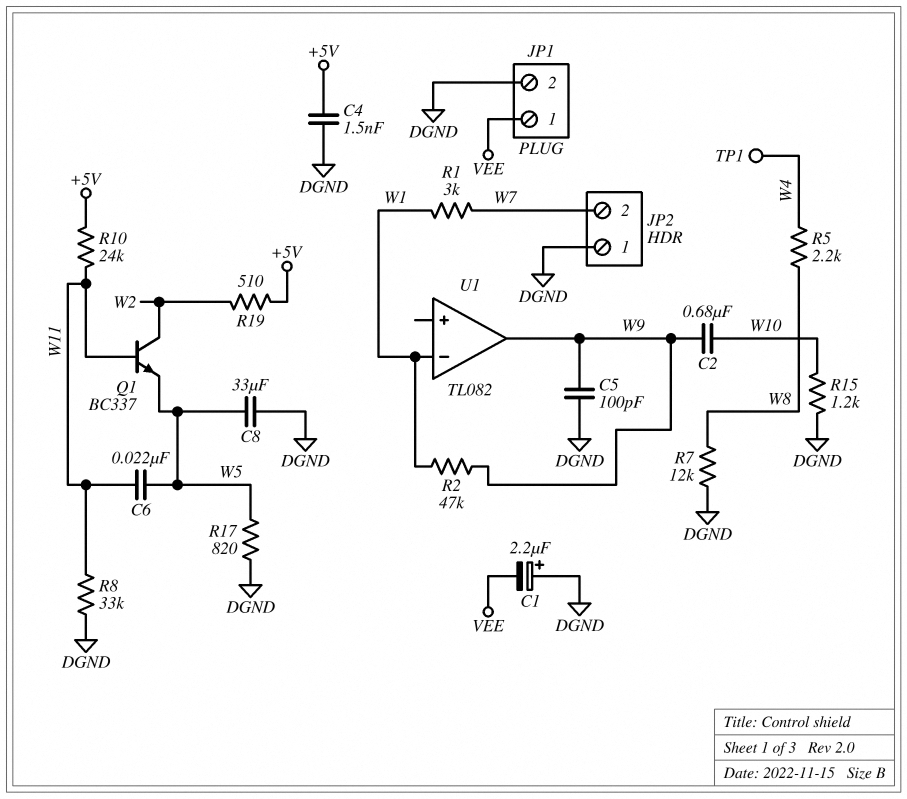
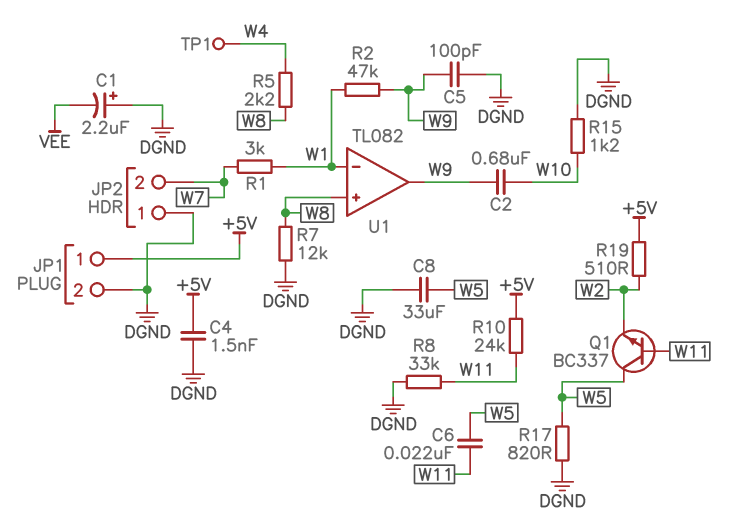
JP1 pin 1: VEE -> +5V
Q1: NPN BC337 (B W11, C W2, E W5) -> NPN BC337 (B W11, C W5, E W2)
U1 pin in+: none -> W8

